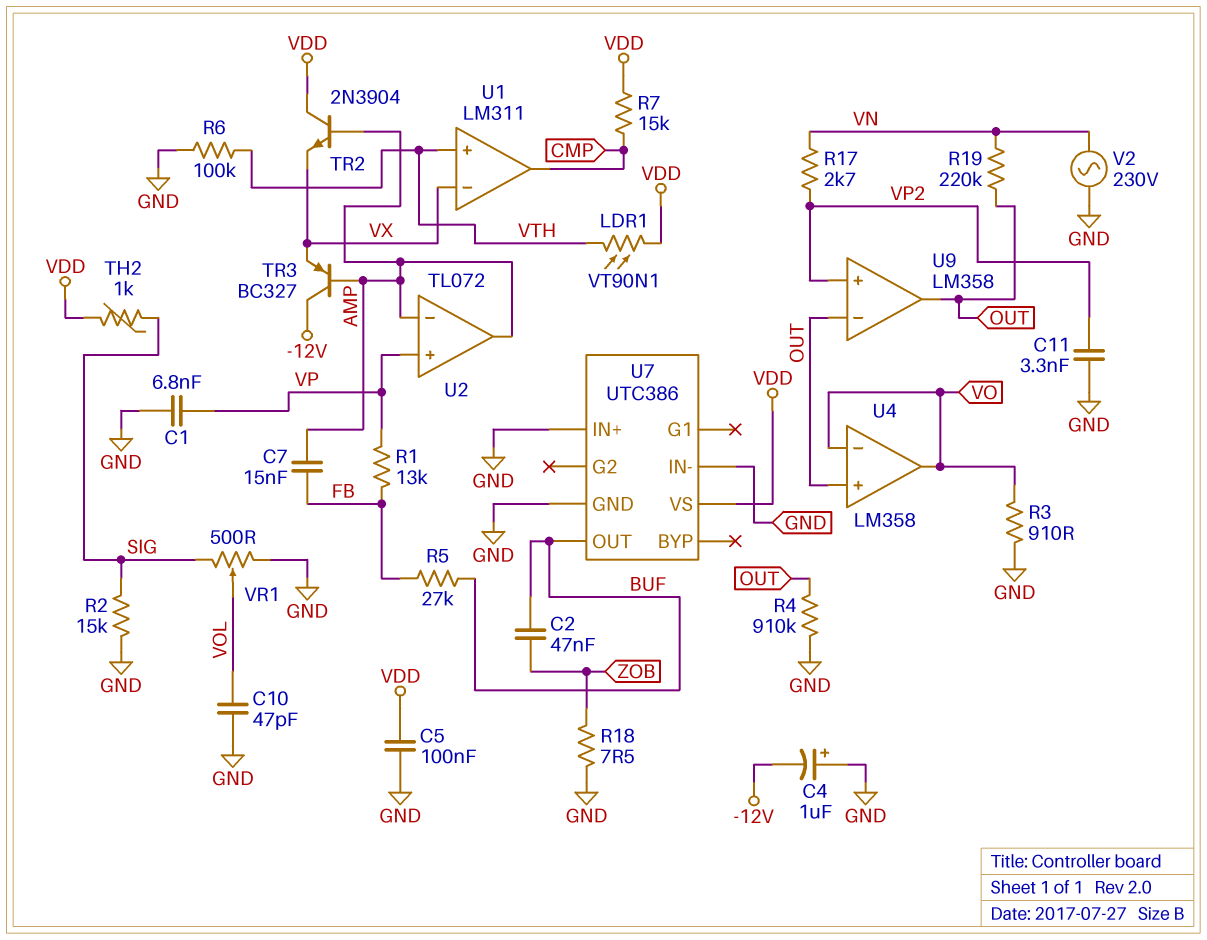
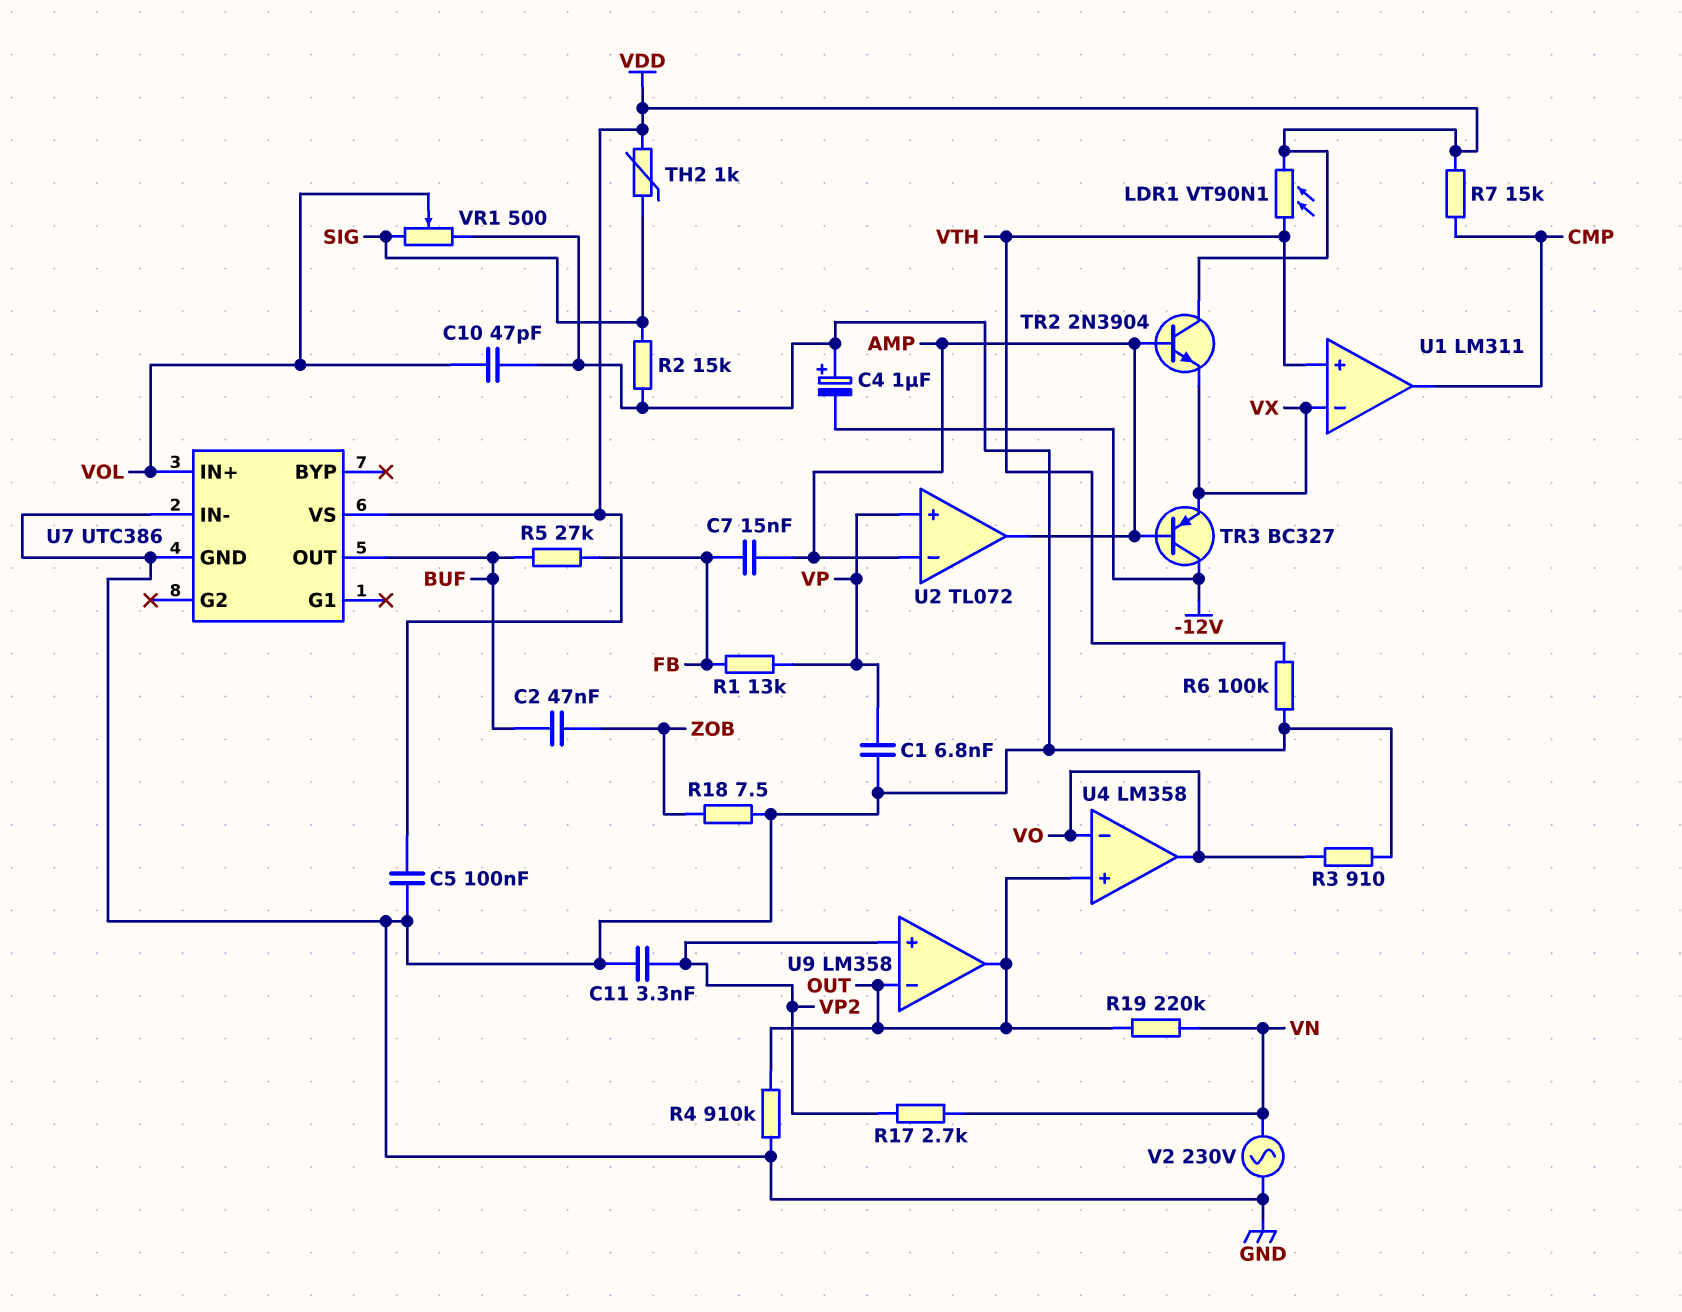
U7 pin IN+: GND -> VOL

